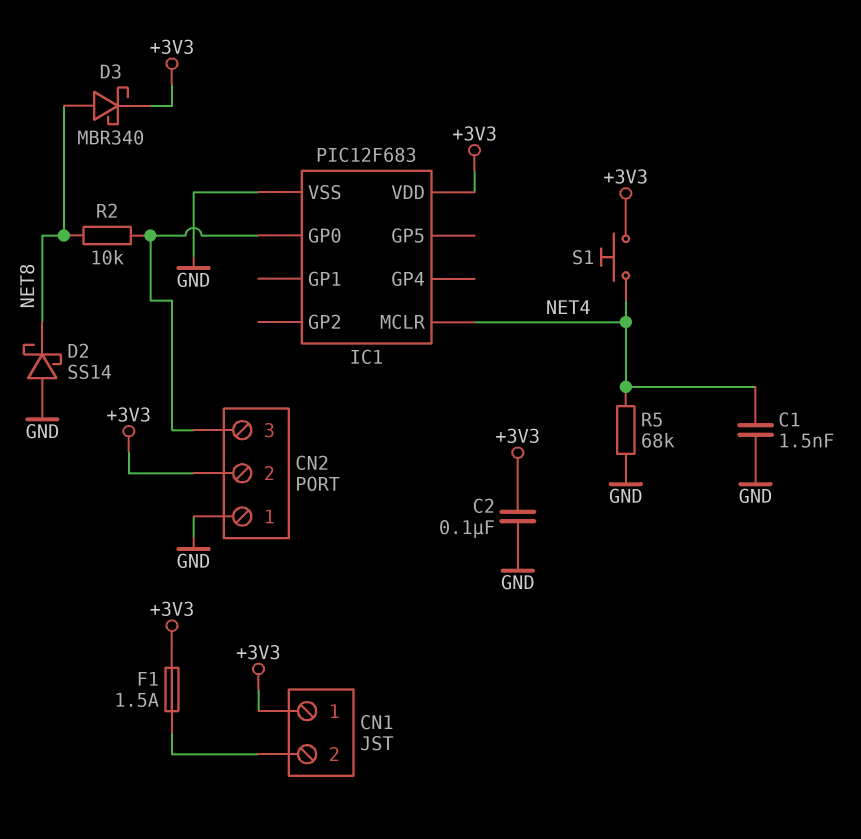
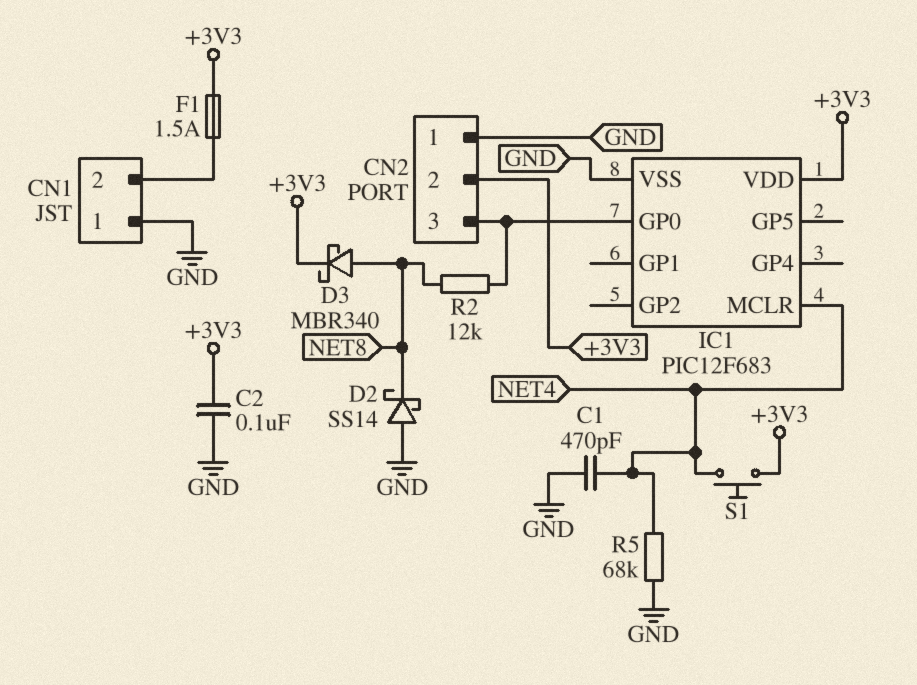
C1: 1.5nF (GND, NET4) -> 470pF (GND, NET4)
CN1 pin 1: +3V3 -> GND
R2: 10k (CN2/3, NET8) -> 12k (CN2/3, NET8)

